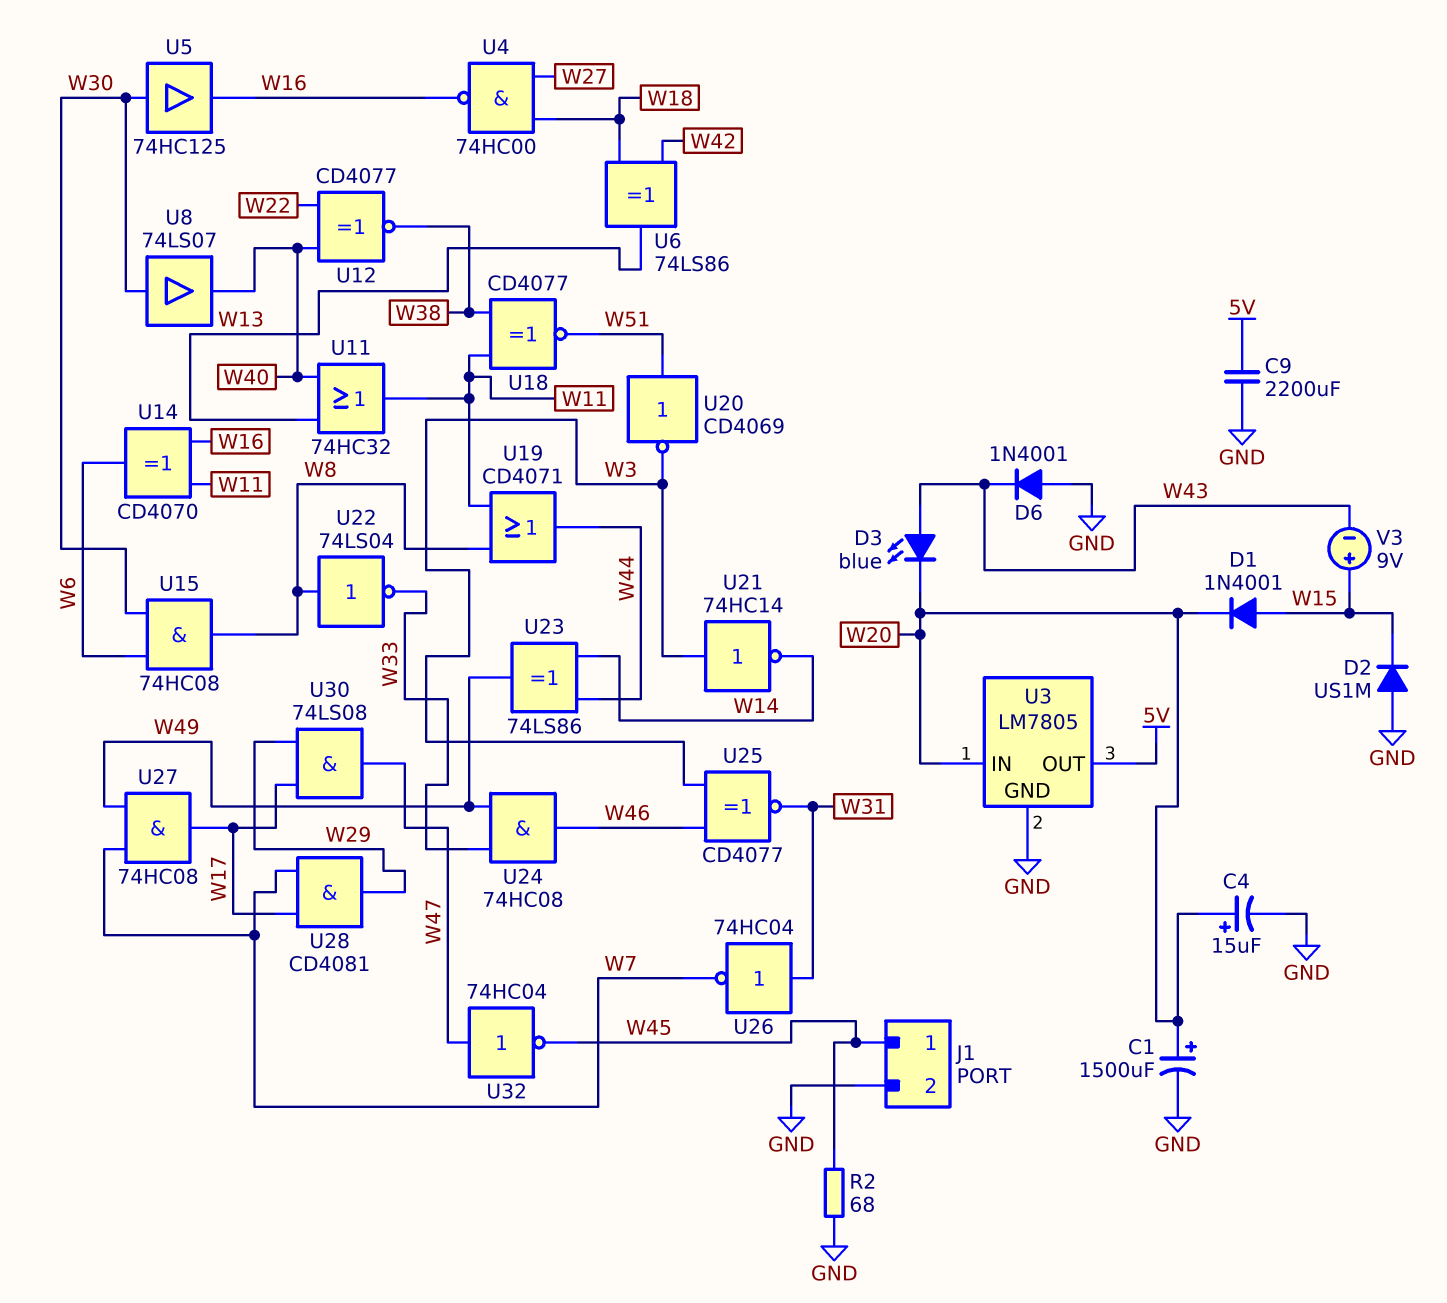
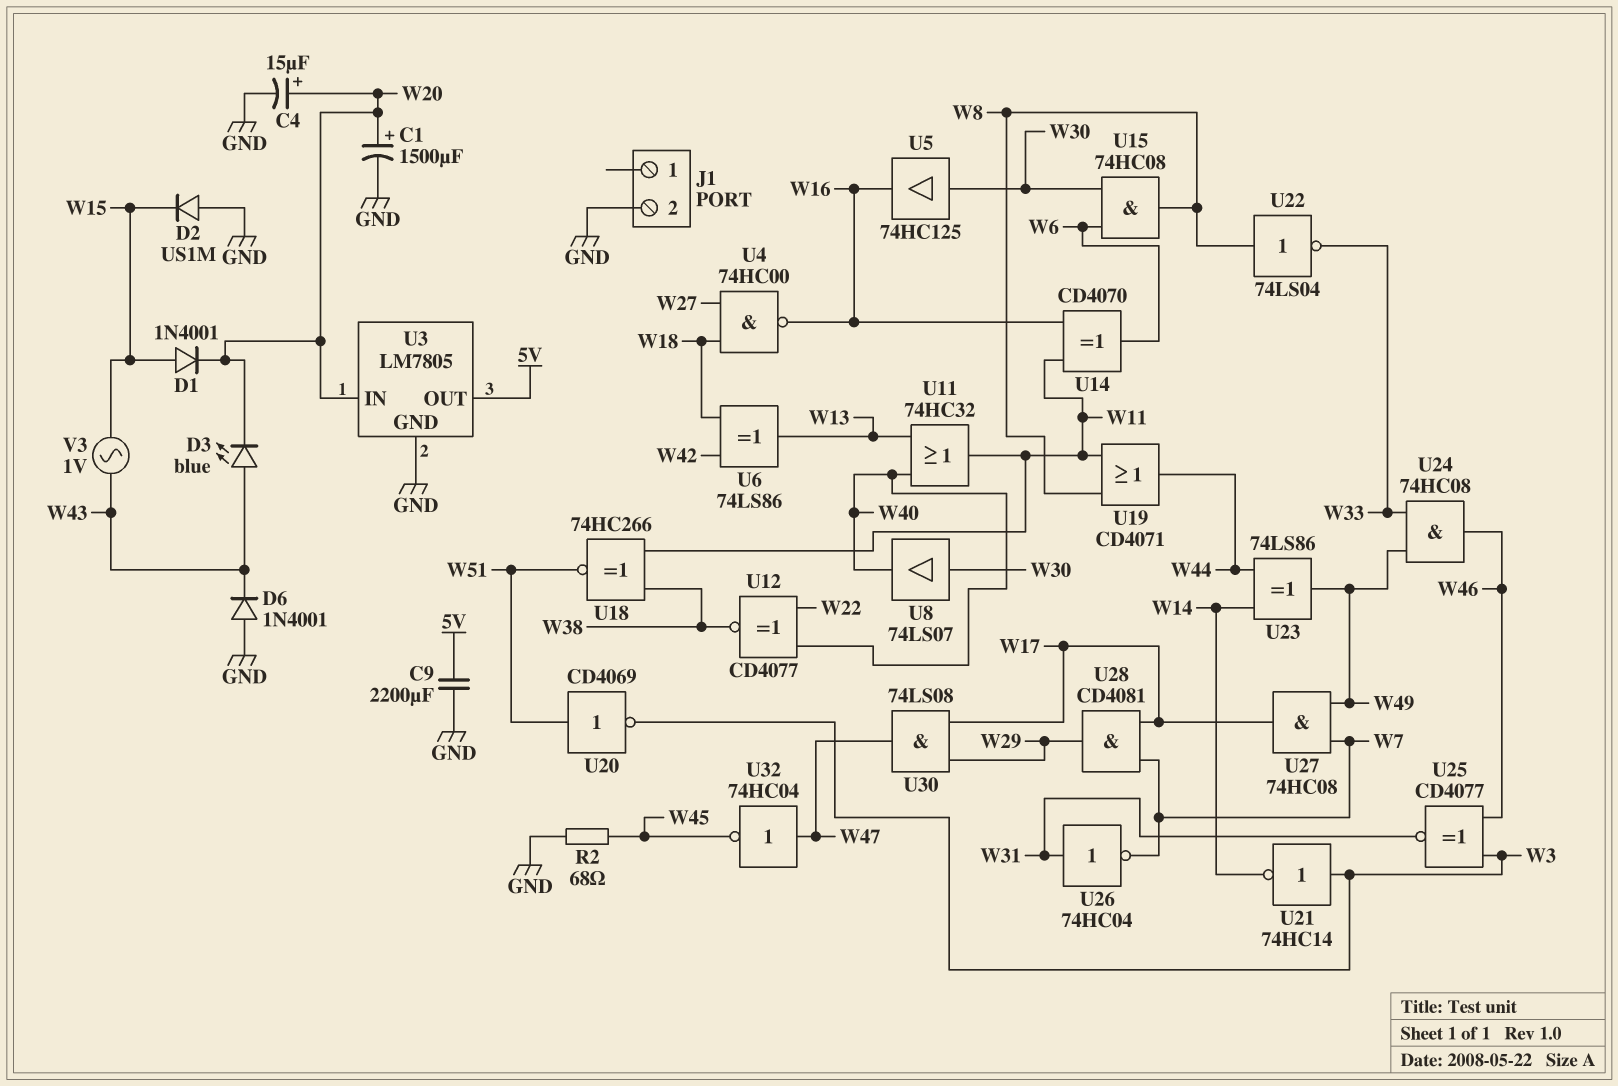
J1 pin 1: W45 -> none
U18: XNOR CD4077 (in W11, in W38, out W51) -> XNOR 74HC266 (in W11, in W38, out W51)
V3: 9V (plus W15, minus W43) -> AC 1V (W15, W43)

